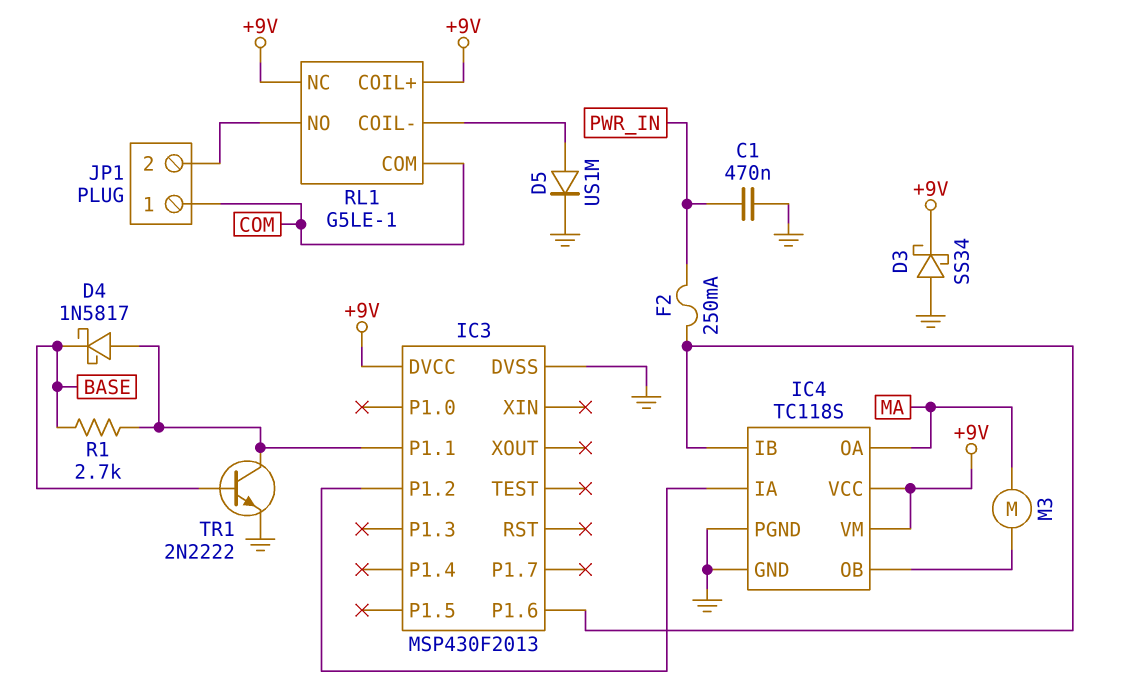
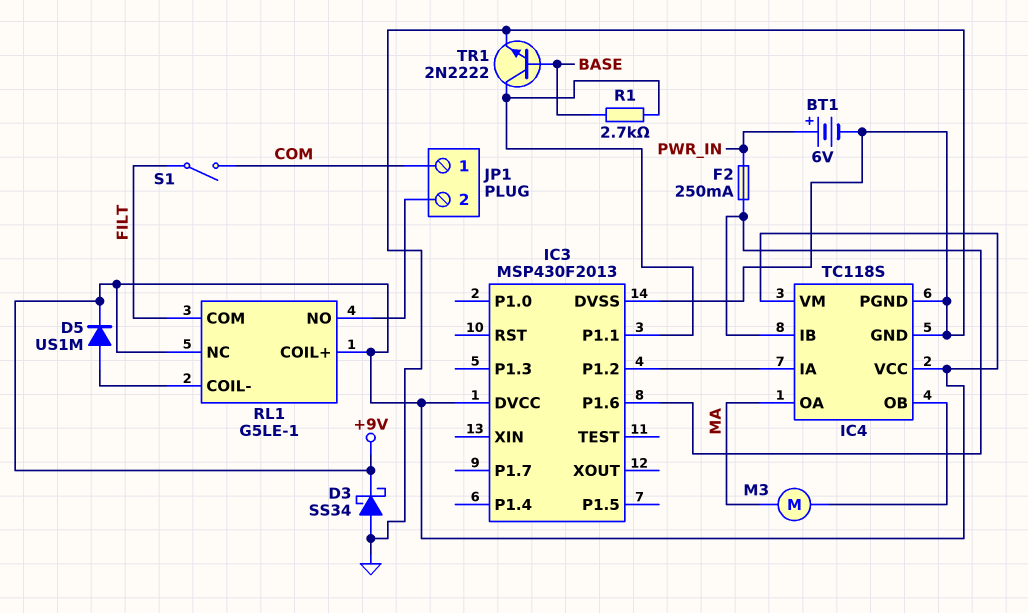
BT1: none -> 6V (plus PWR_IN, minus GND)
C1: 470nF (GND, PWR_IN) -> none
D4: schottky 1N5817 (A IC3/P1.1, K BASE) -> none
D5: diode US1M (A RL1/COIL-, K GND) -> diode US1M (A RL1/COIL-, K +9V)
RL1 pin COM: COM -> FILT
S1: none -> switch (COM, FILT)

